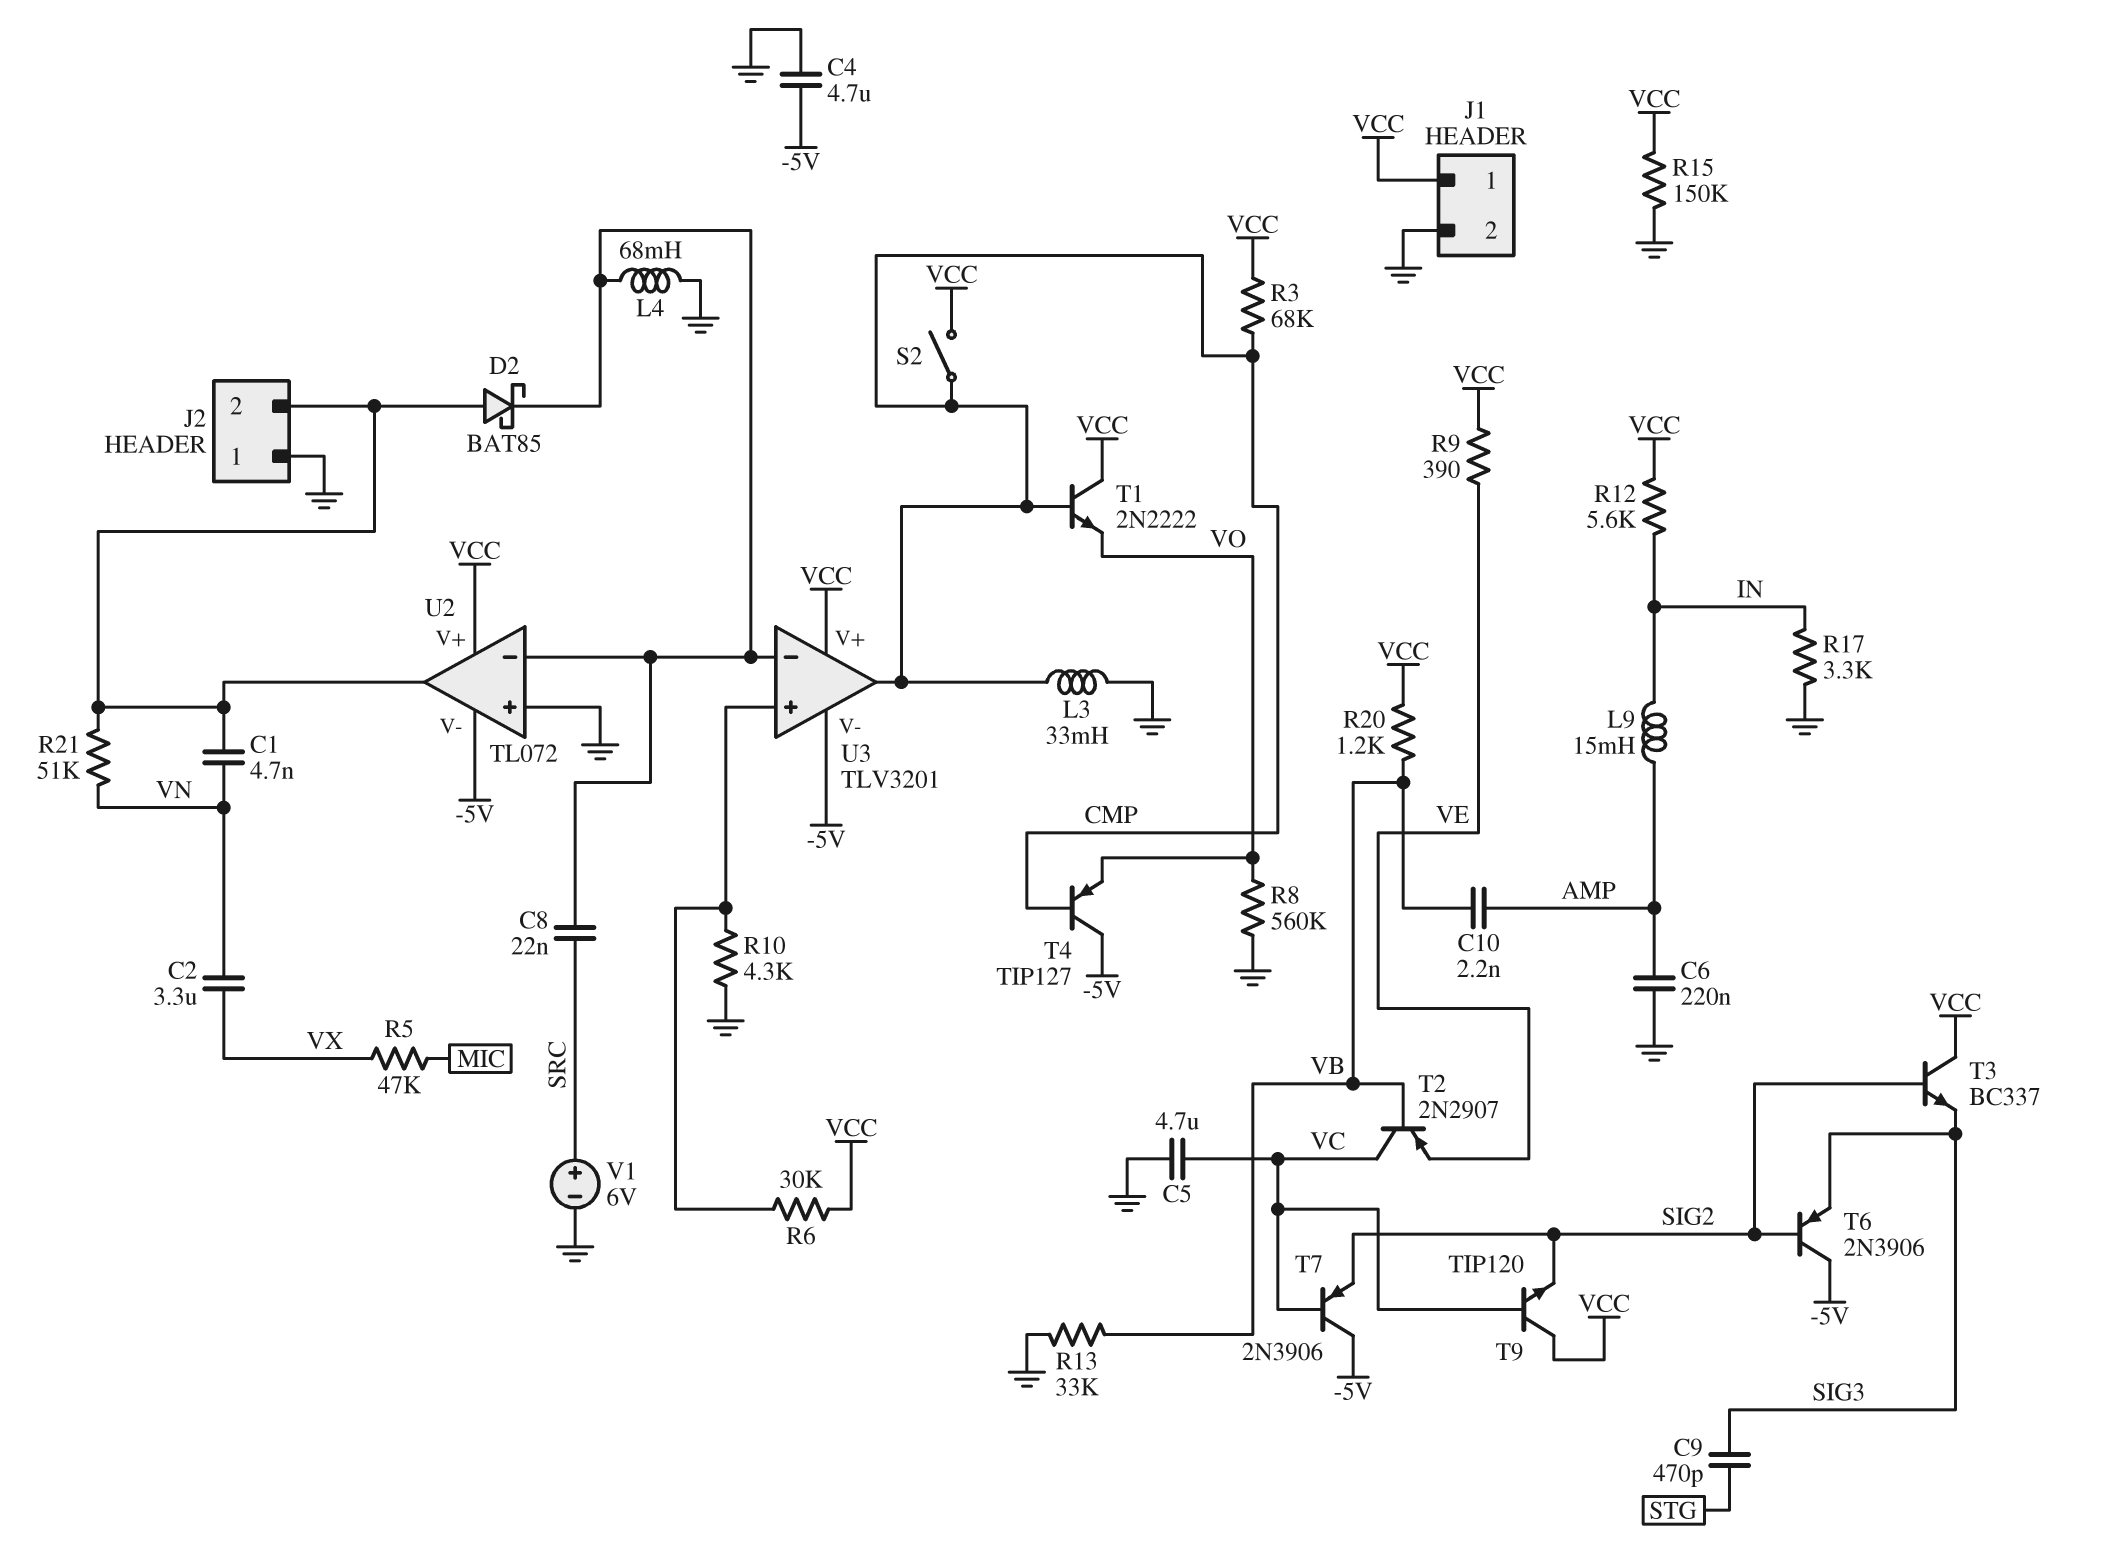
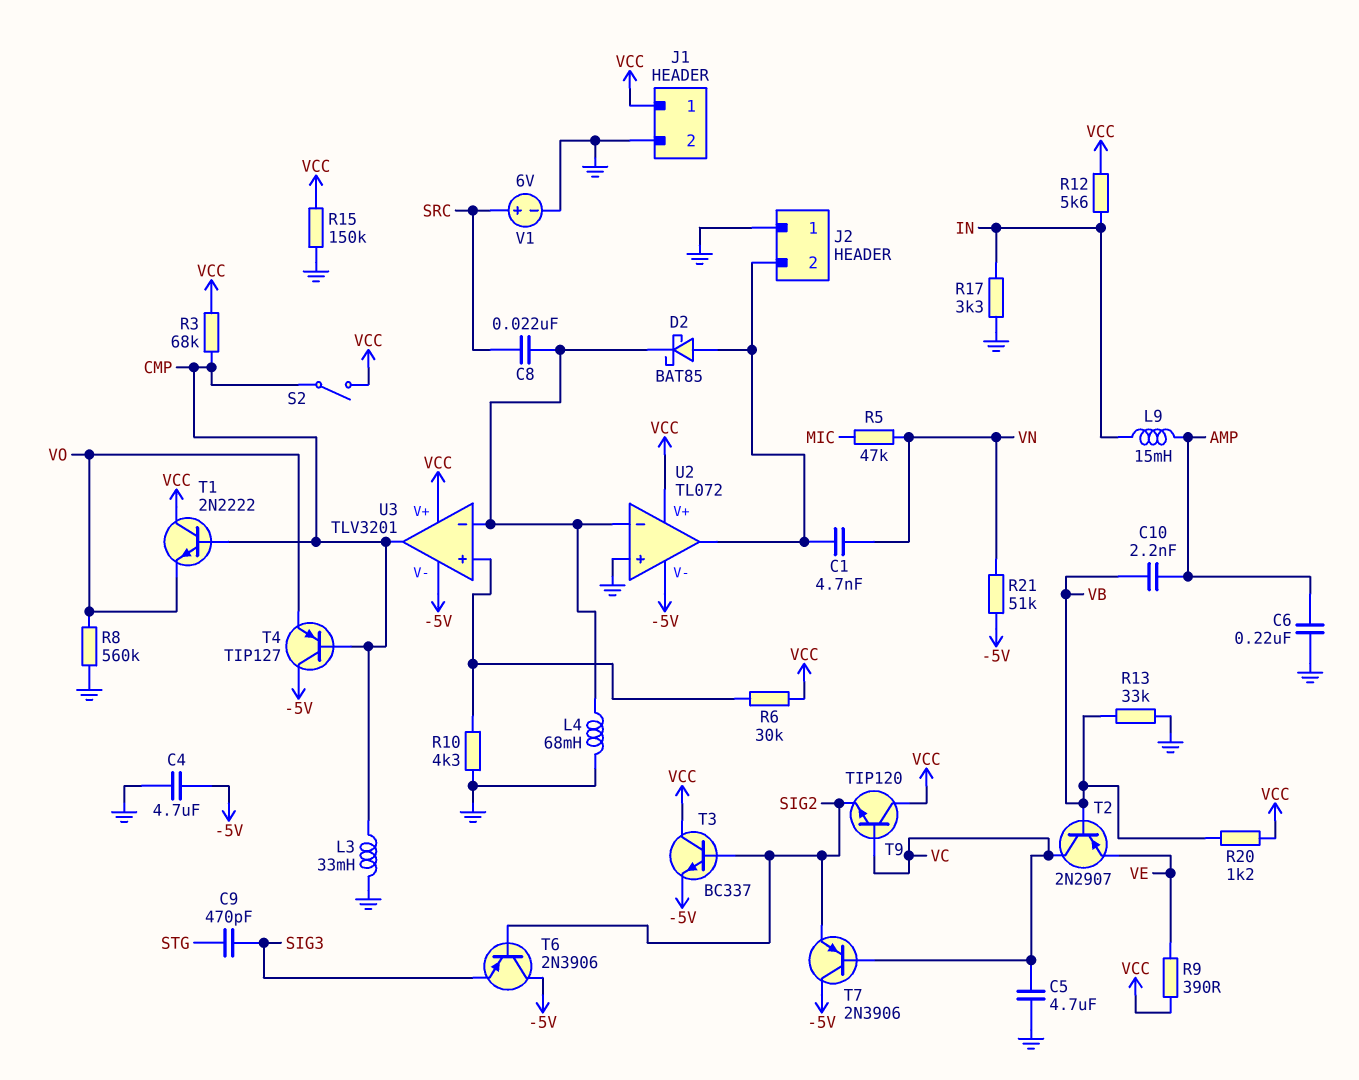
C2: 3.3uF (VN, VX) -> none
R5: 47k (MIC, VX) -> 47k (MIC, VN)
R21: 51k (J2/2, VN) -> 51k (-5V, VN)
T3: NPN BC337 (B SIG2, C VCC, E SIG3) -> NPN BC337 (B SIG2, C VCC, E -5V)

